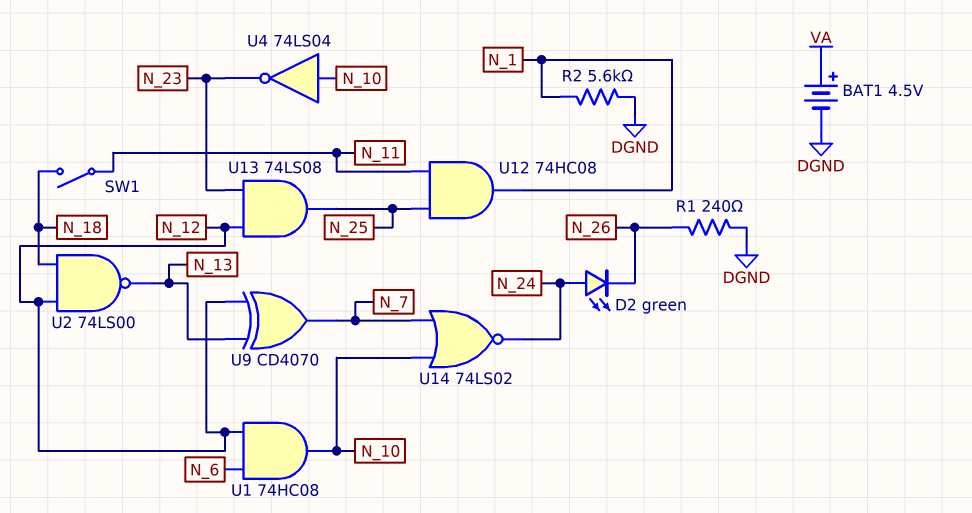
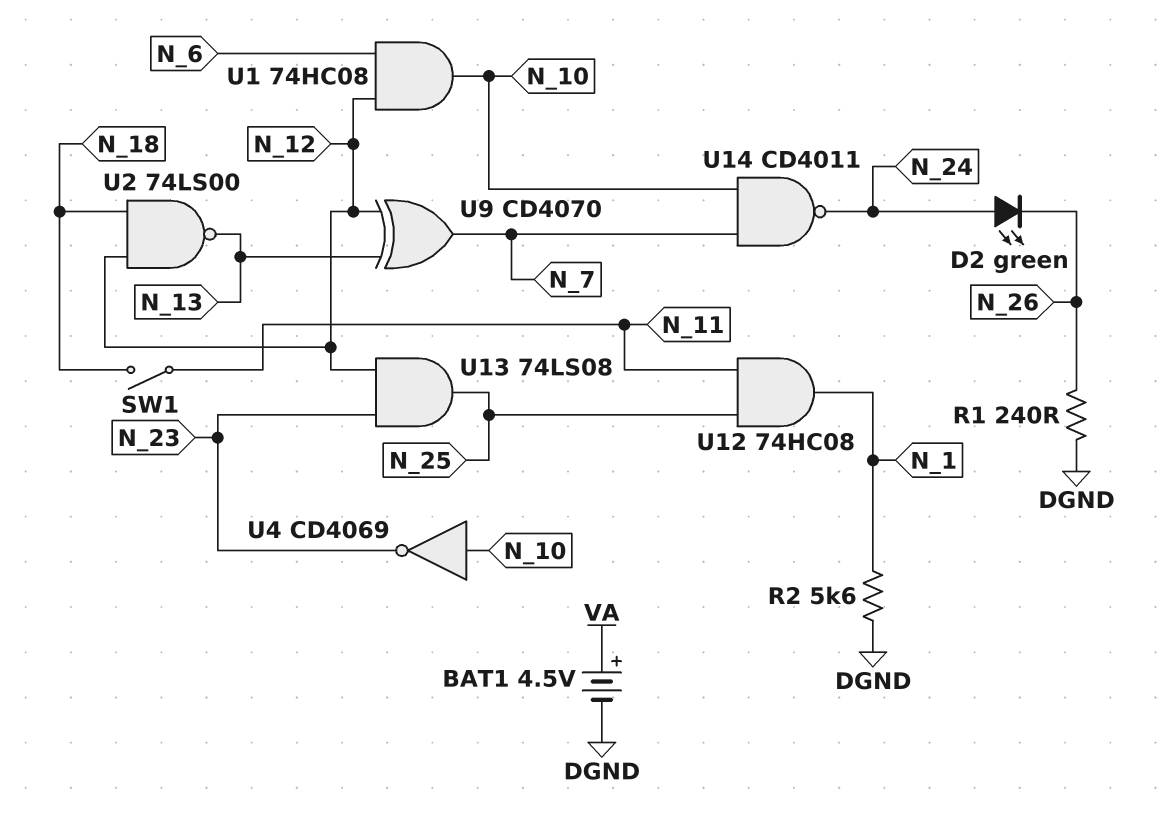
U4: NOT 74LS04 (in N_10, out N_23) -> NOT CD4069 (in N_10, out N_23)
U14: NOR 74LS02 (in N_7, in N_10, out N_24) -> NAND CD4011 (in N_7, in N_10, out N_24)

